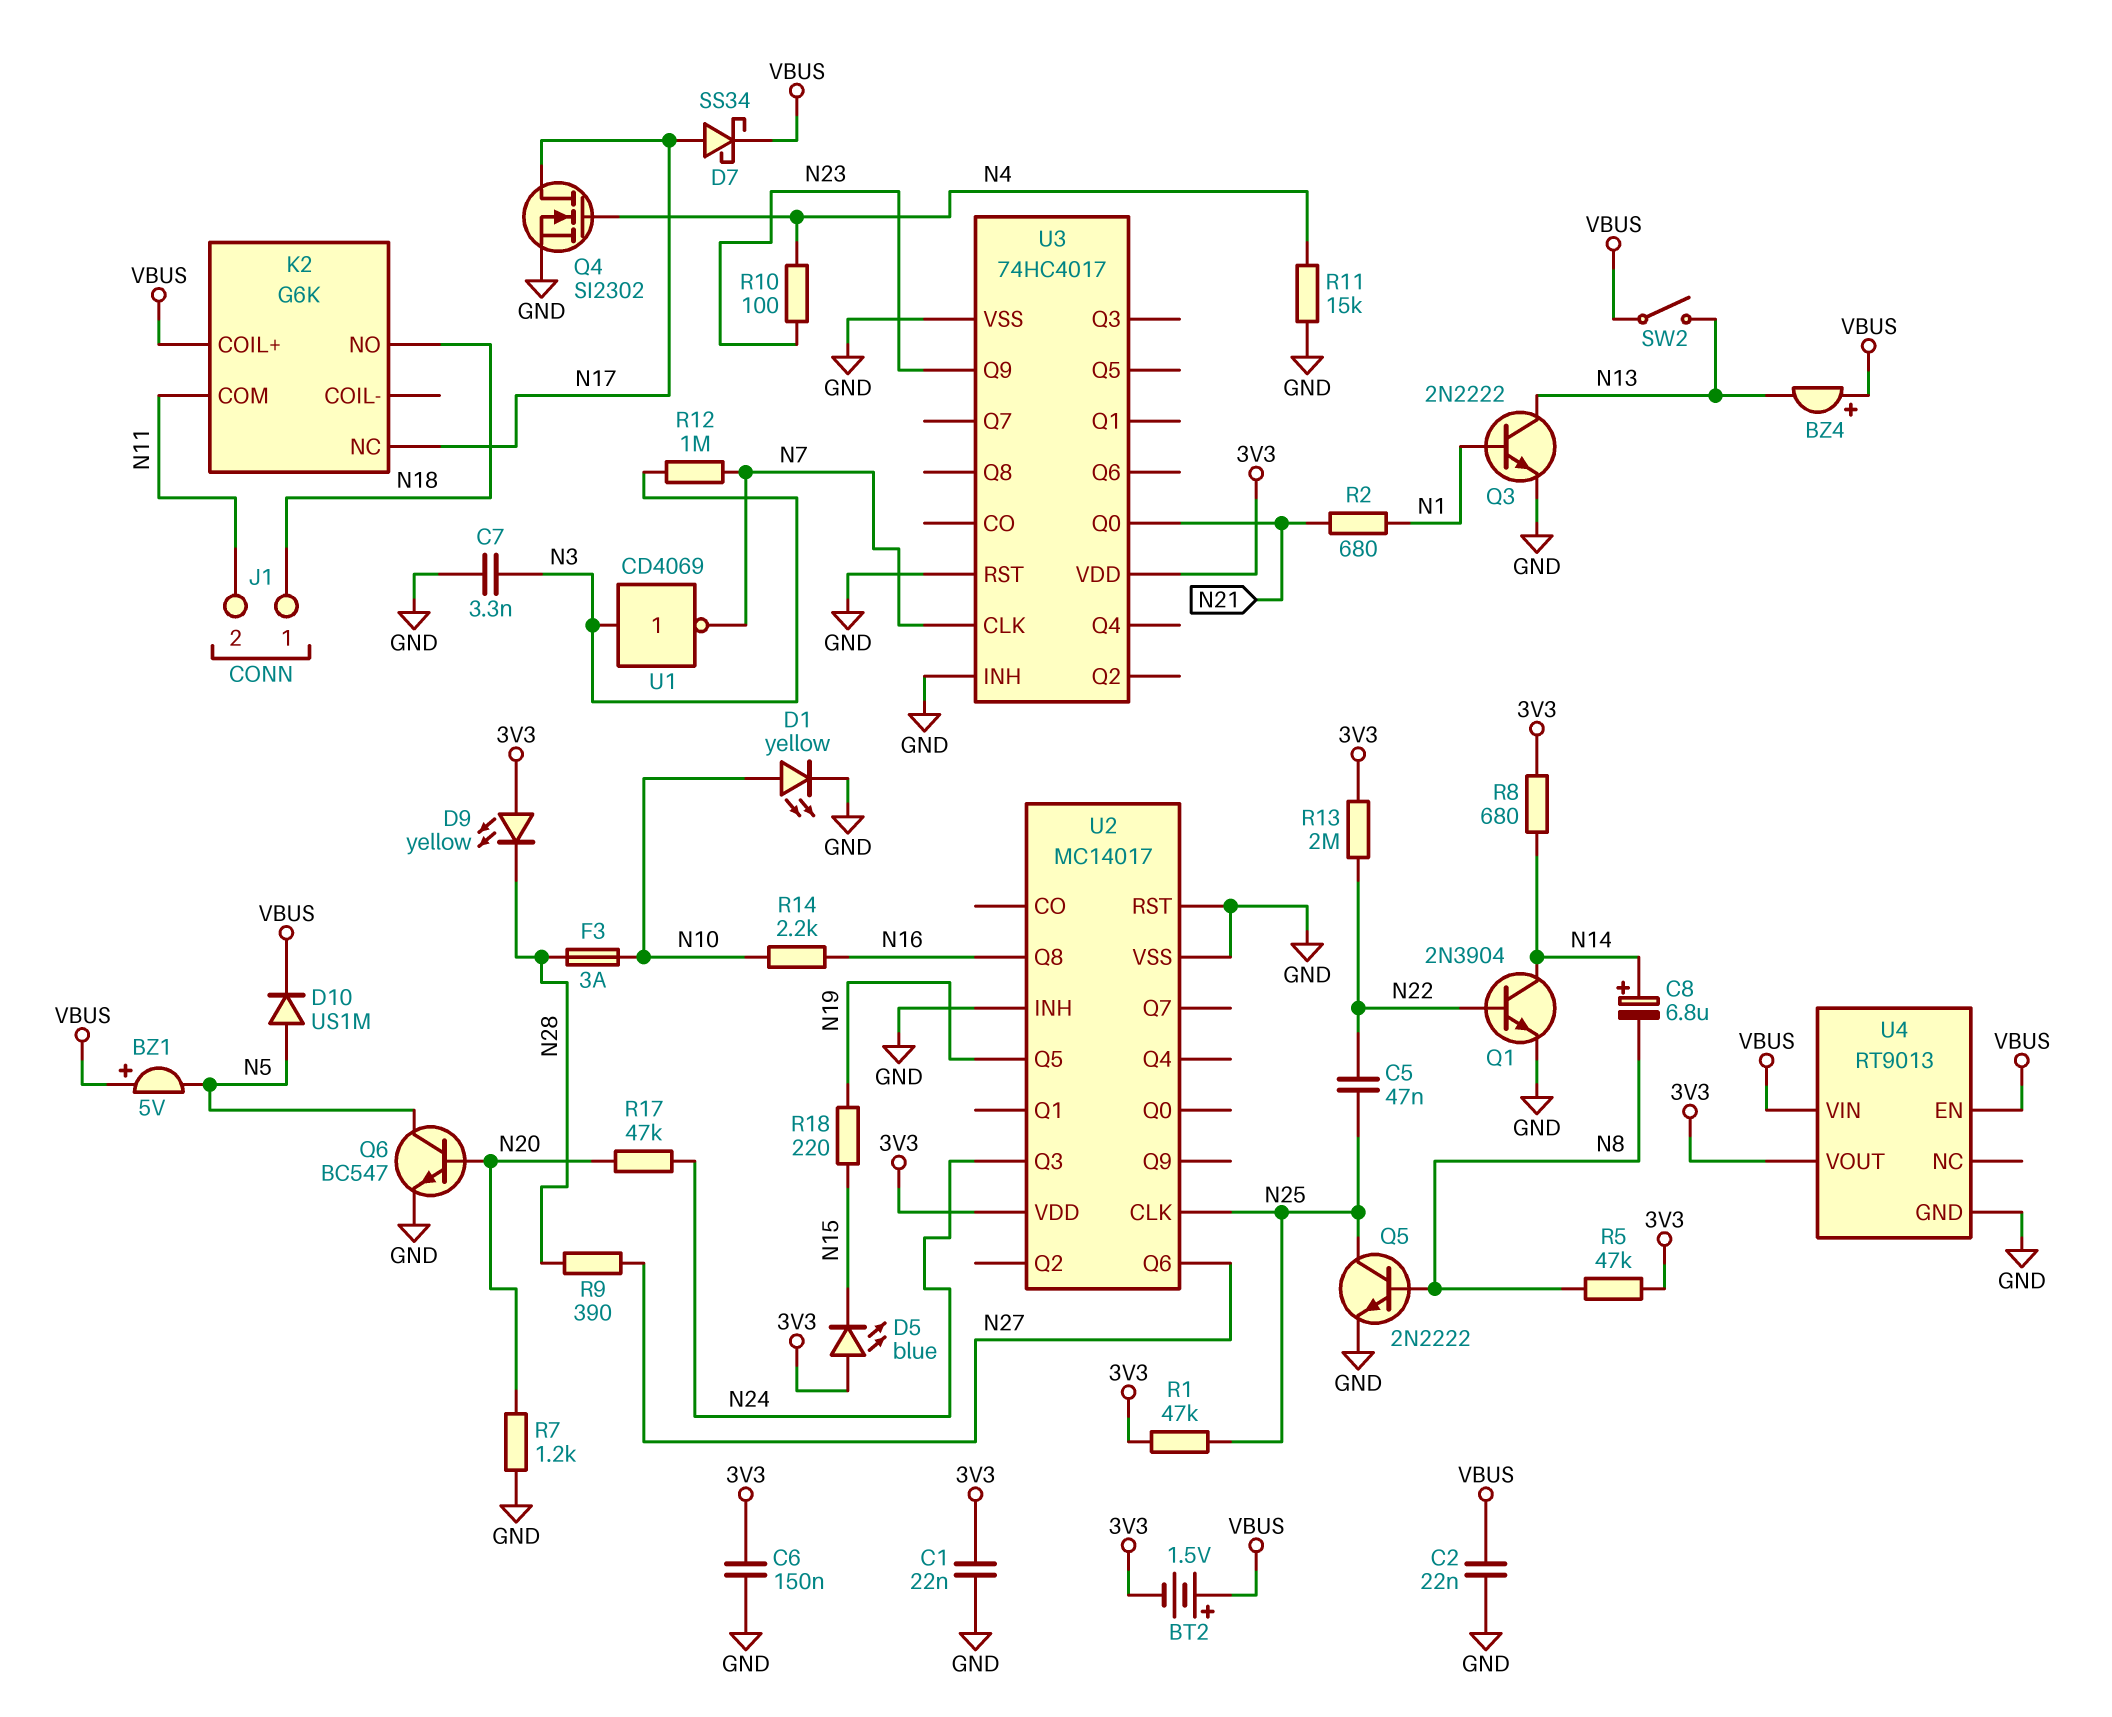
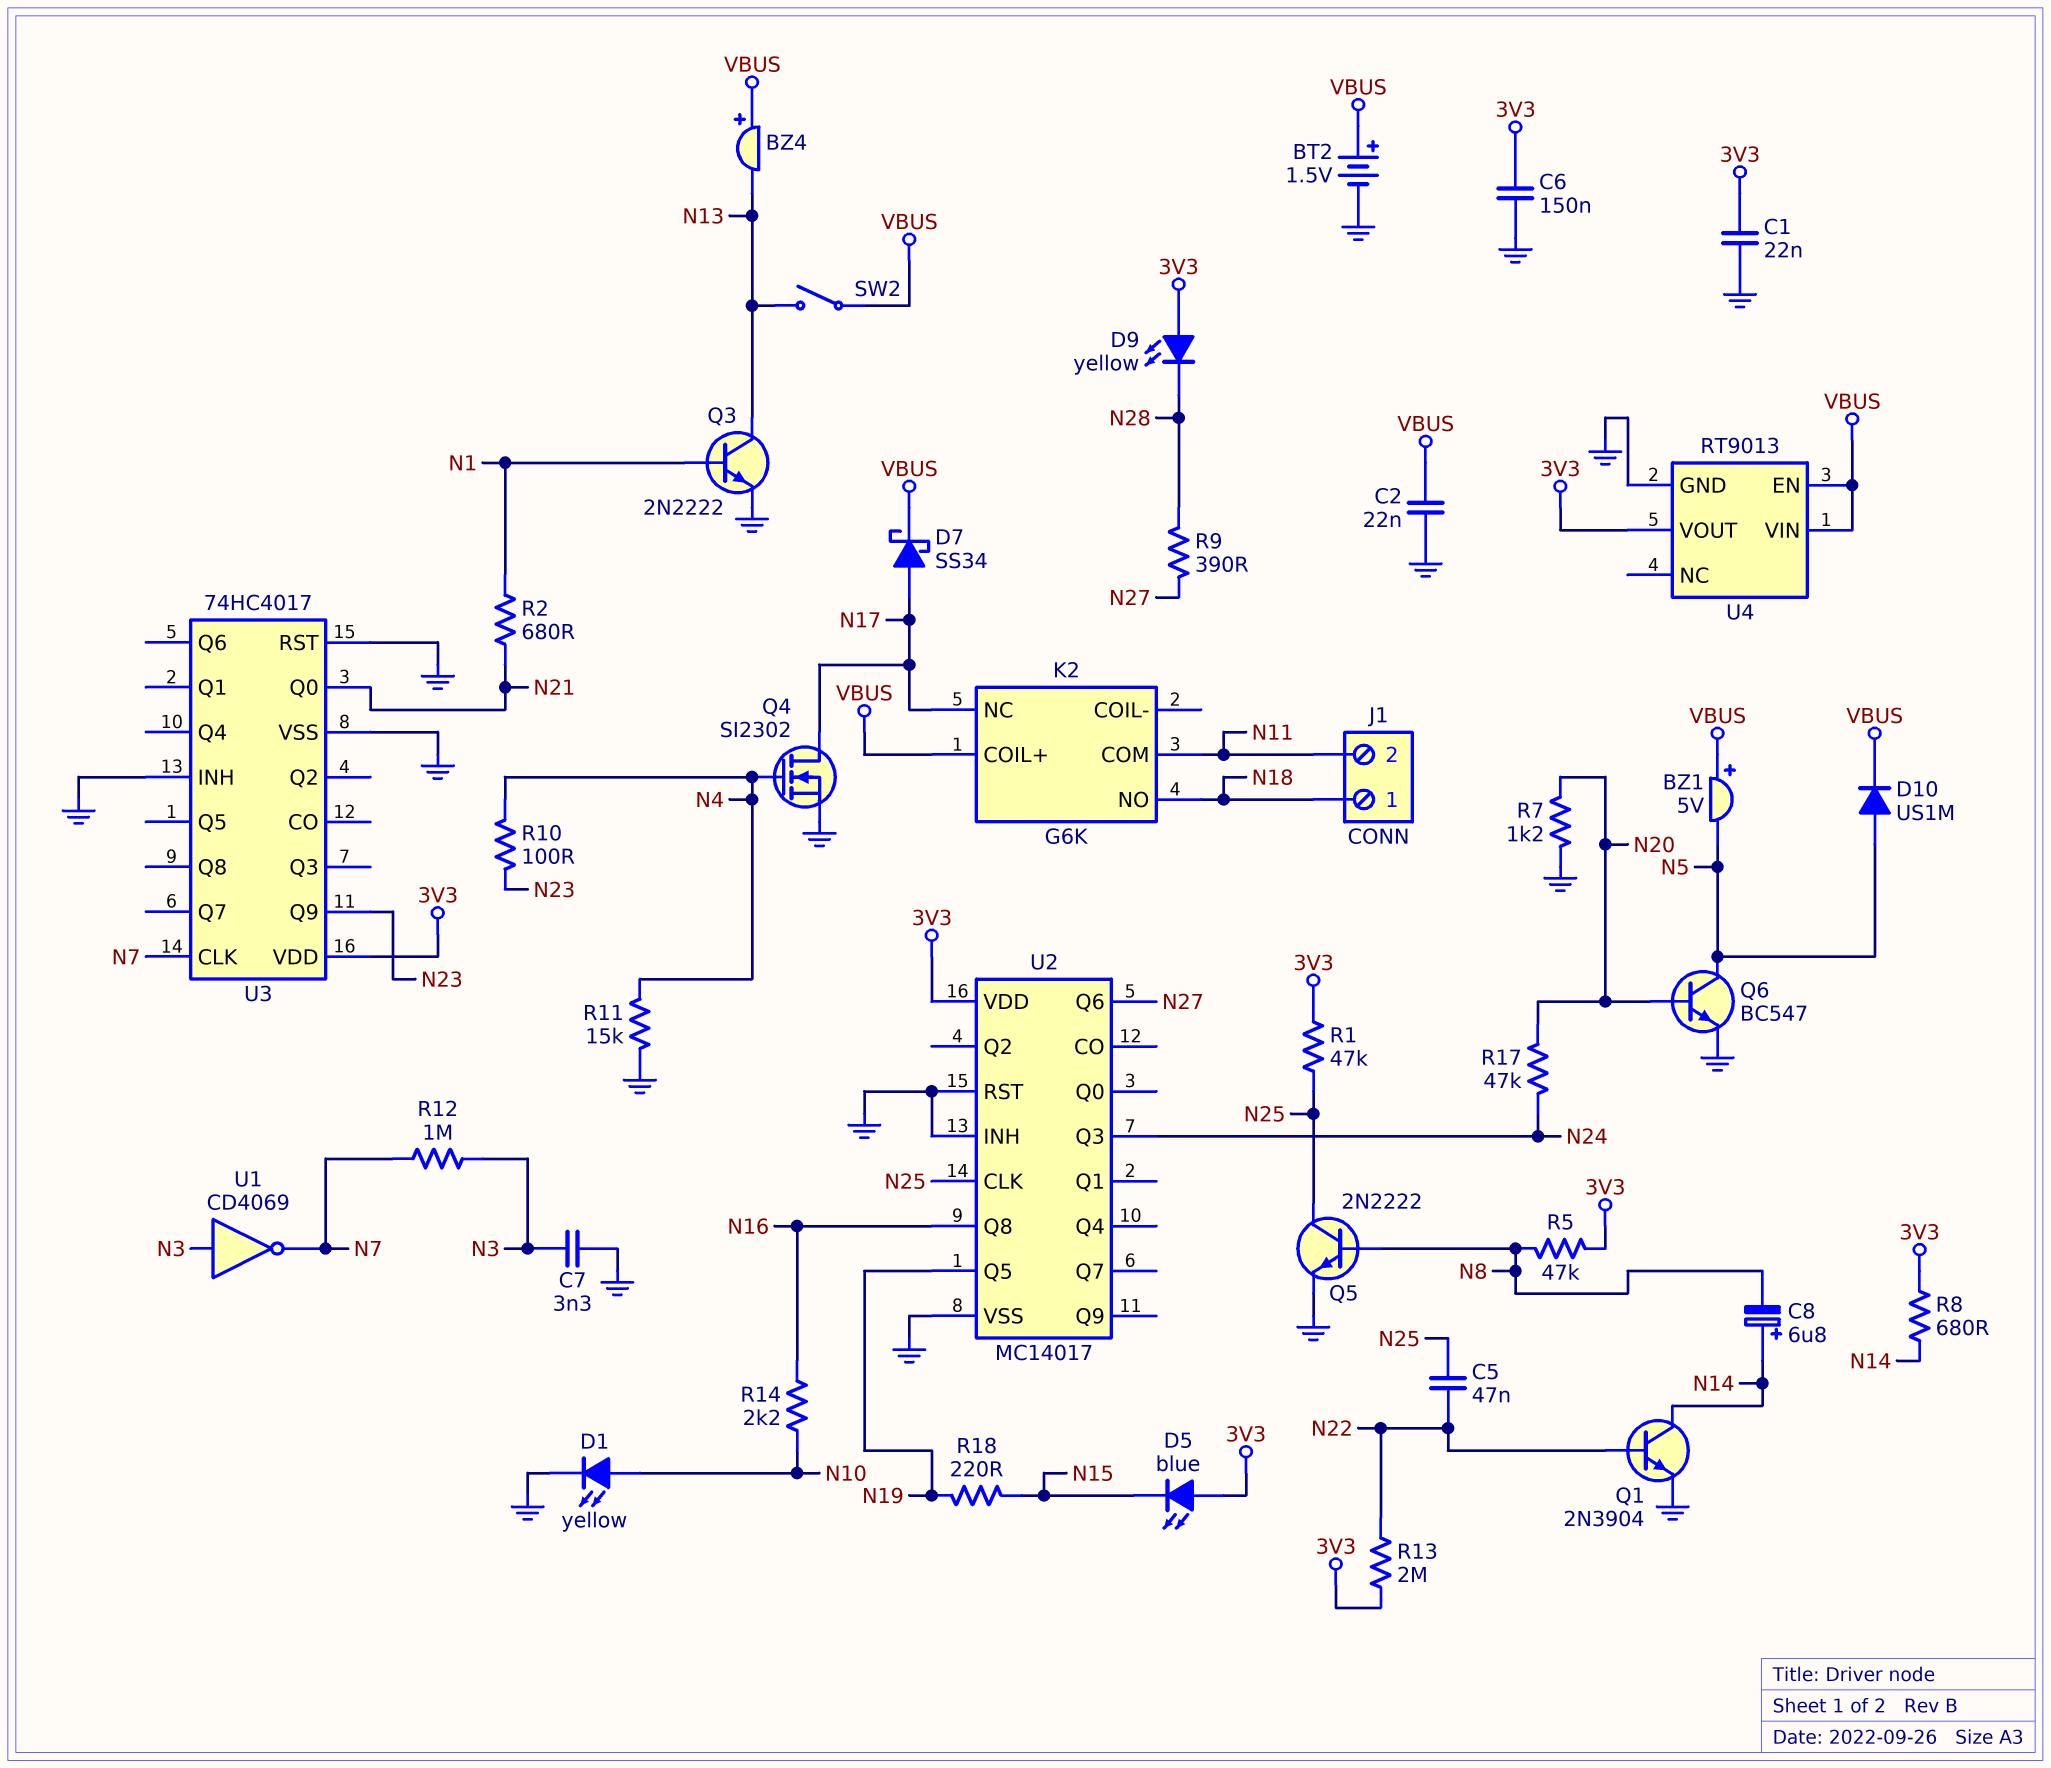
BT2: 1.5V (plus VBUS, minus 3V3) -> 1.5V (plus VBUS, minus GND)
F3: 3A (N10, N28) -> none

